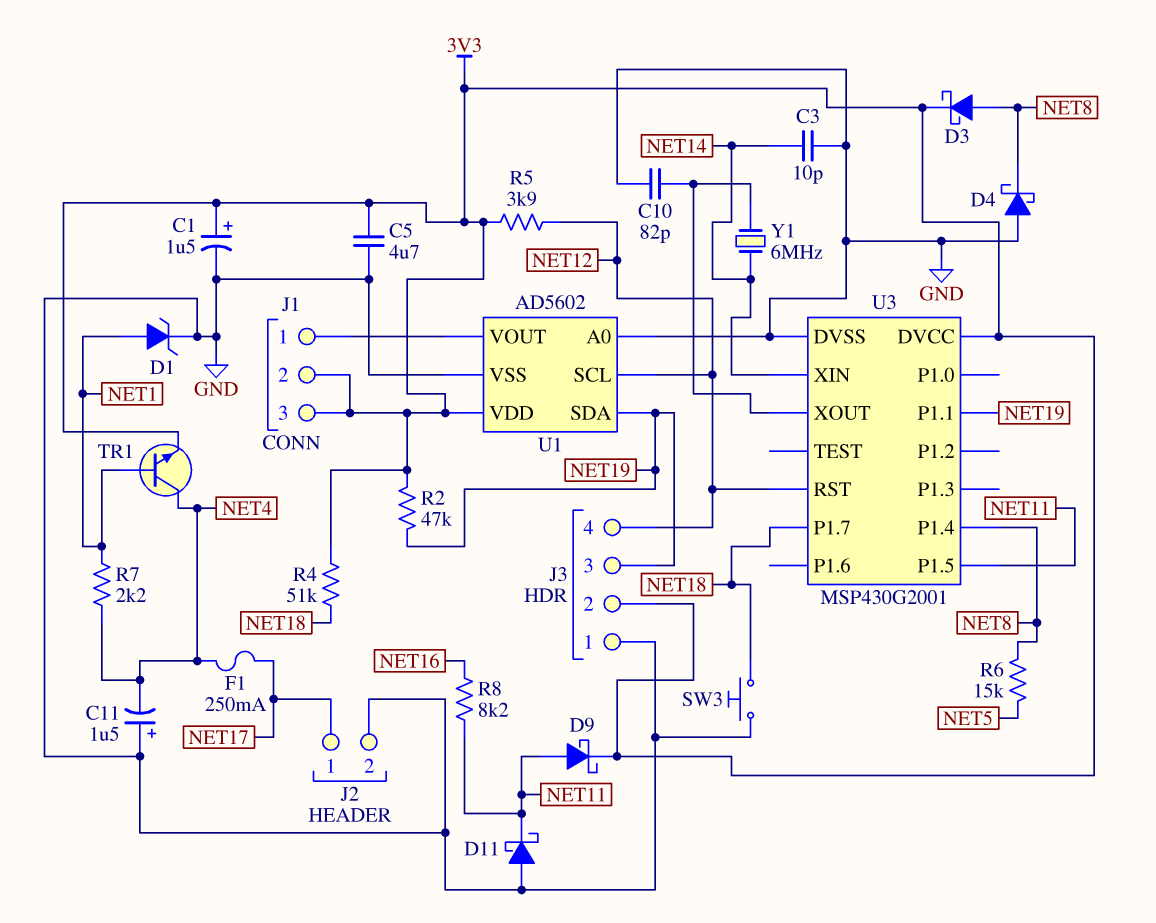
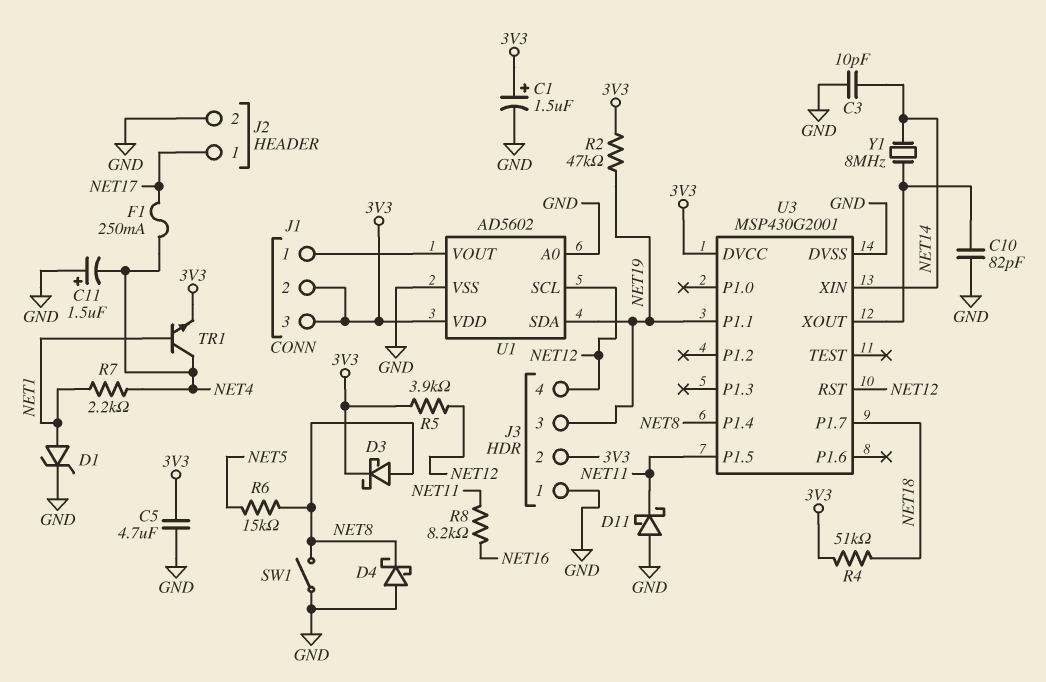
D9: schottky (A NET11, K 3V3) -> none
SW1: none -> switch (GND, NET8)
SW3: button (GND, NET18) -> none
Y1: 6MHz (NET14, U3/XOUT) -> 8MHz (NET14, U3/XOUT)

